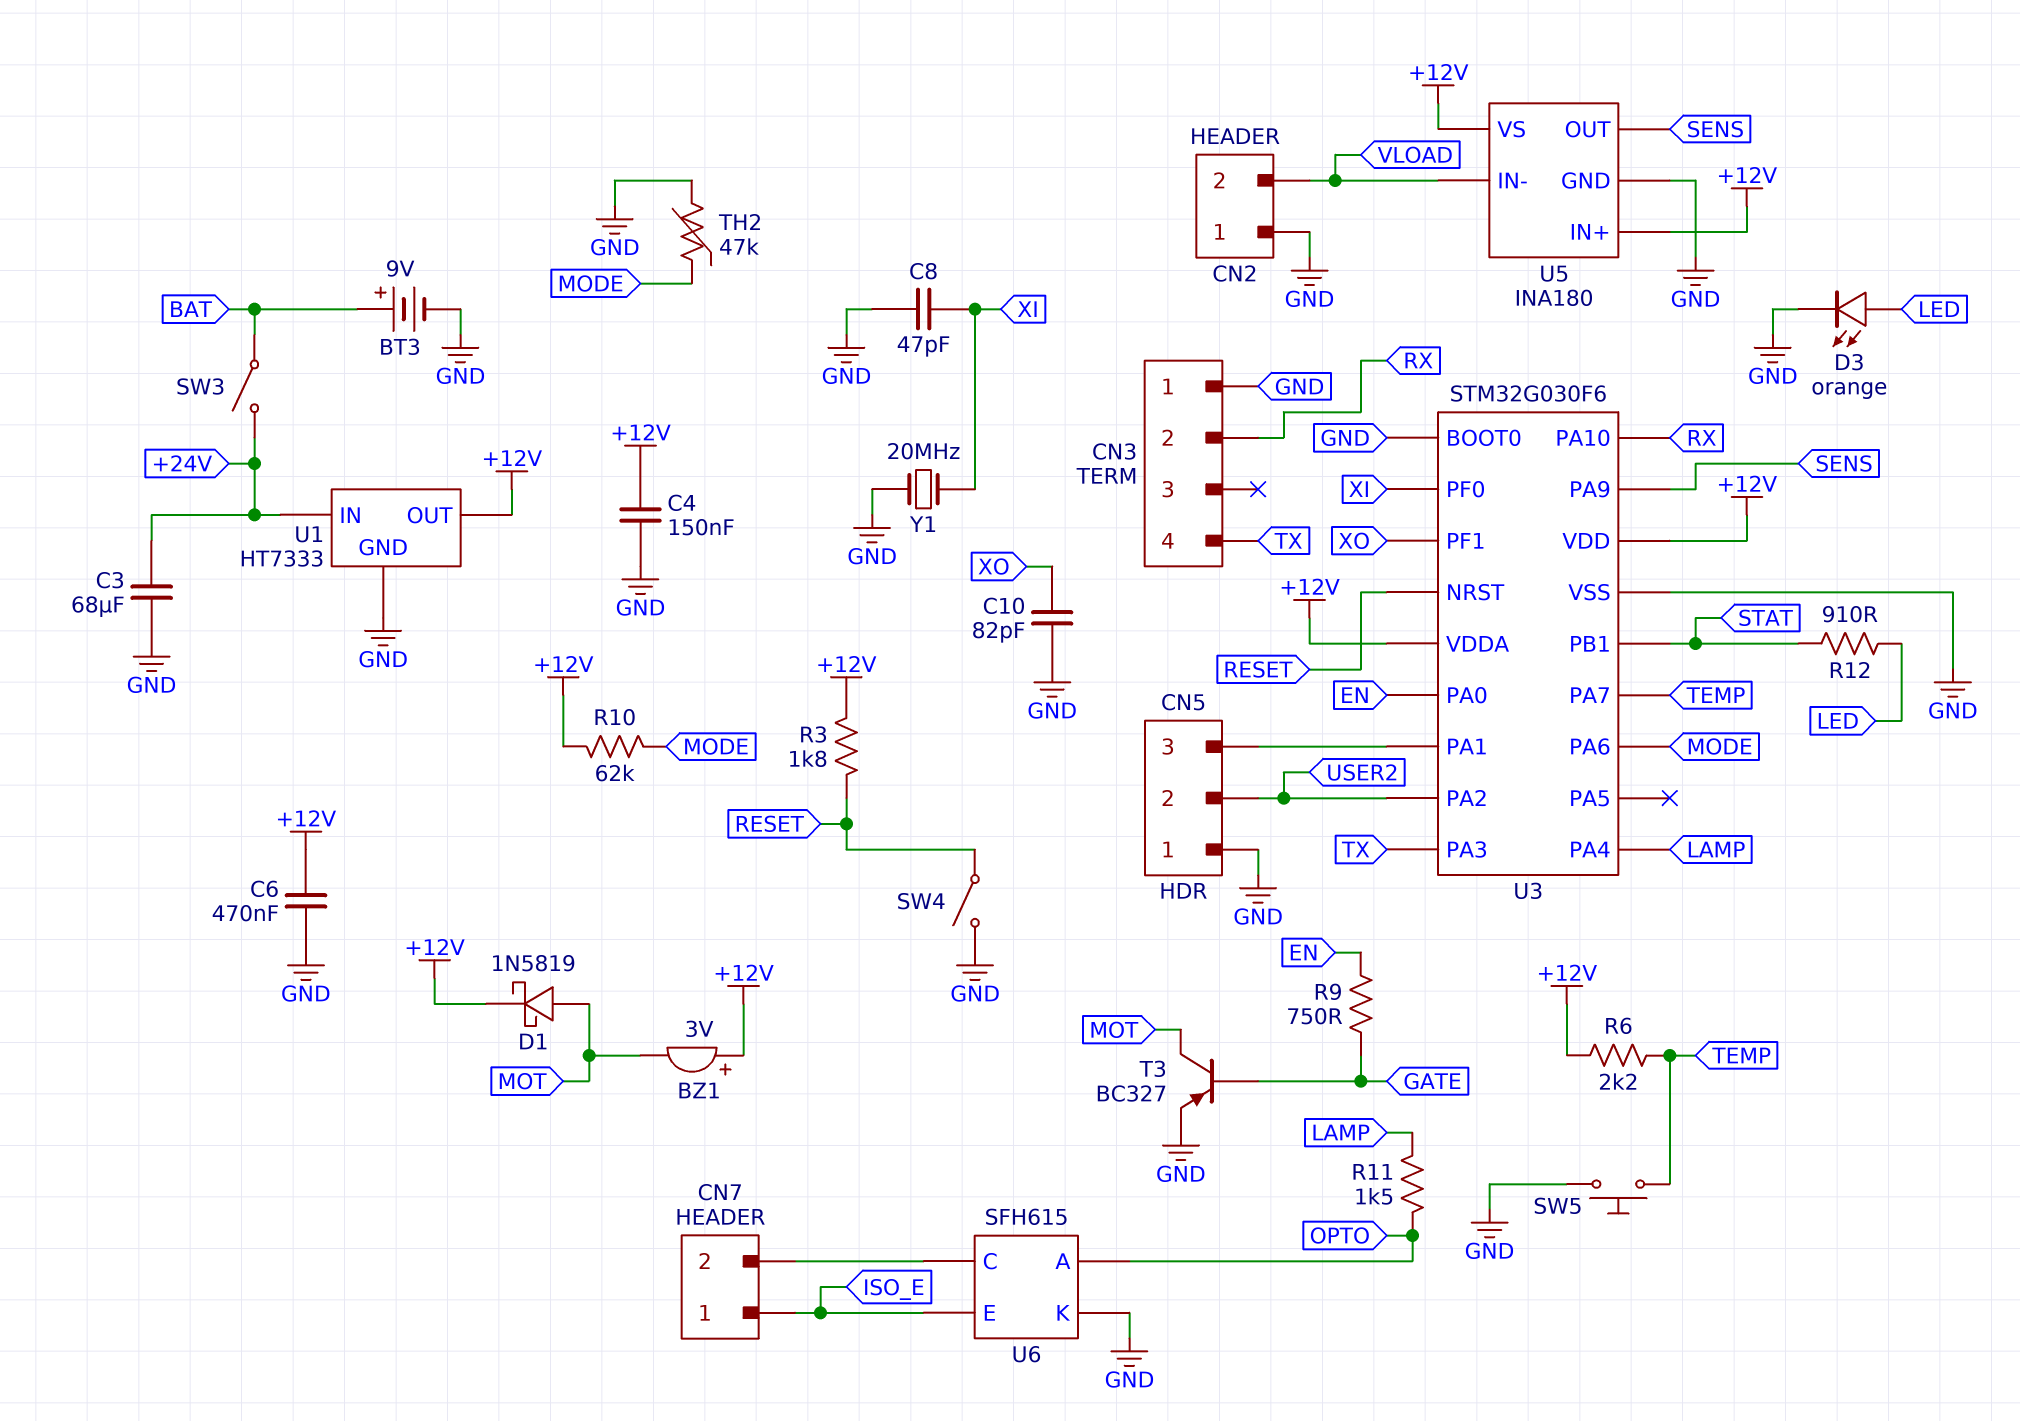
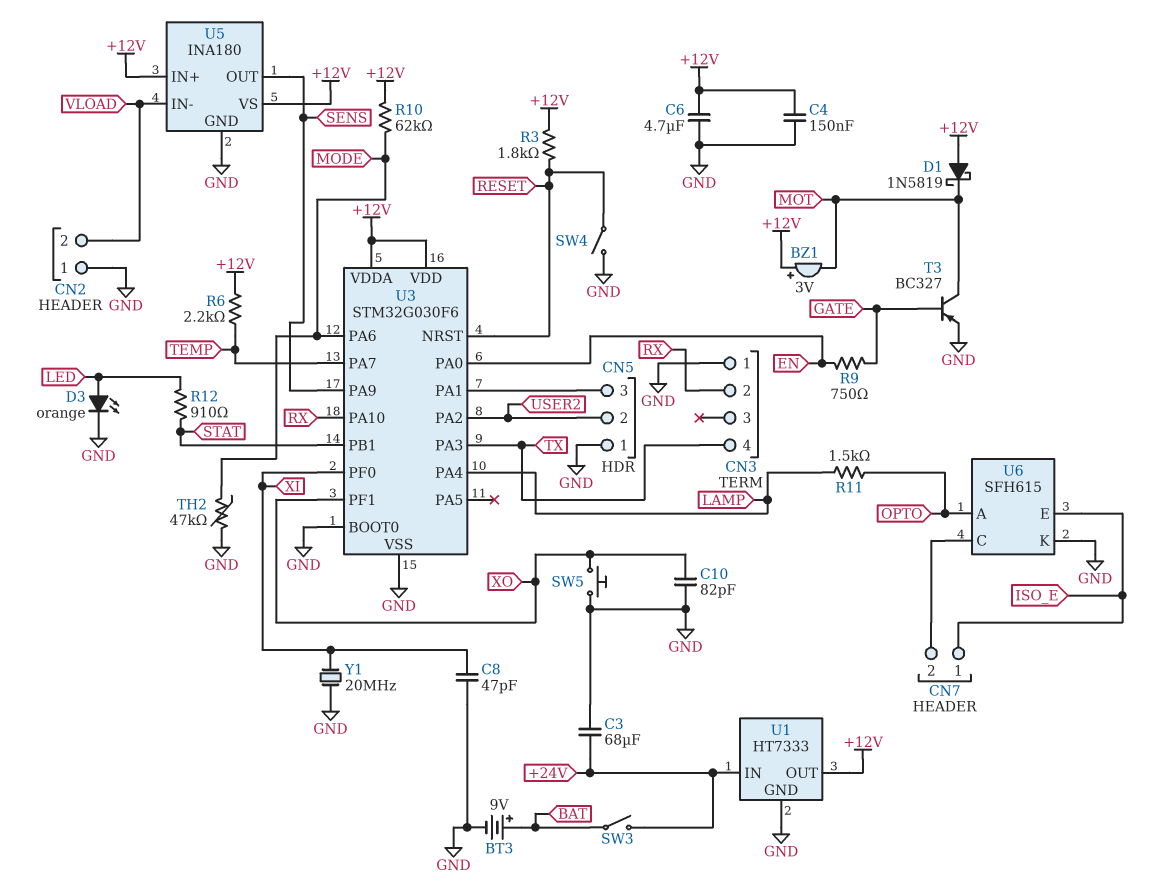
C6: 470nF (+12V, GND) -> 4.7uF (+12V, GND)
D1: schottky 1N5819 (A MOT, K +12V) -> schottky 1N5819 (A +12V, K MOT)
SW5: button (GND, TEMP) -> button (GND, XO)

